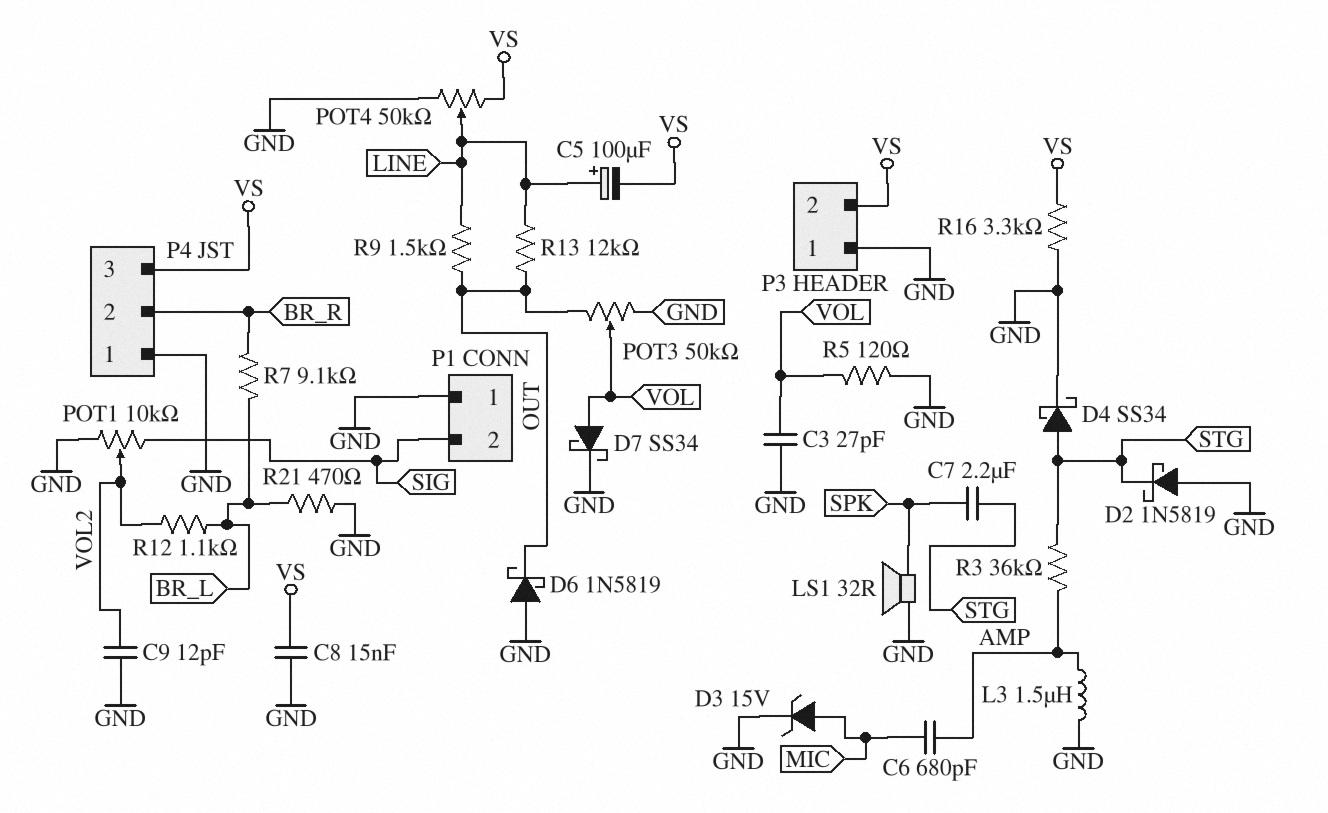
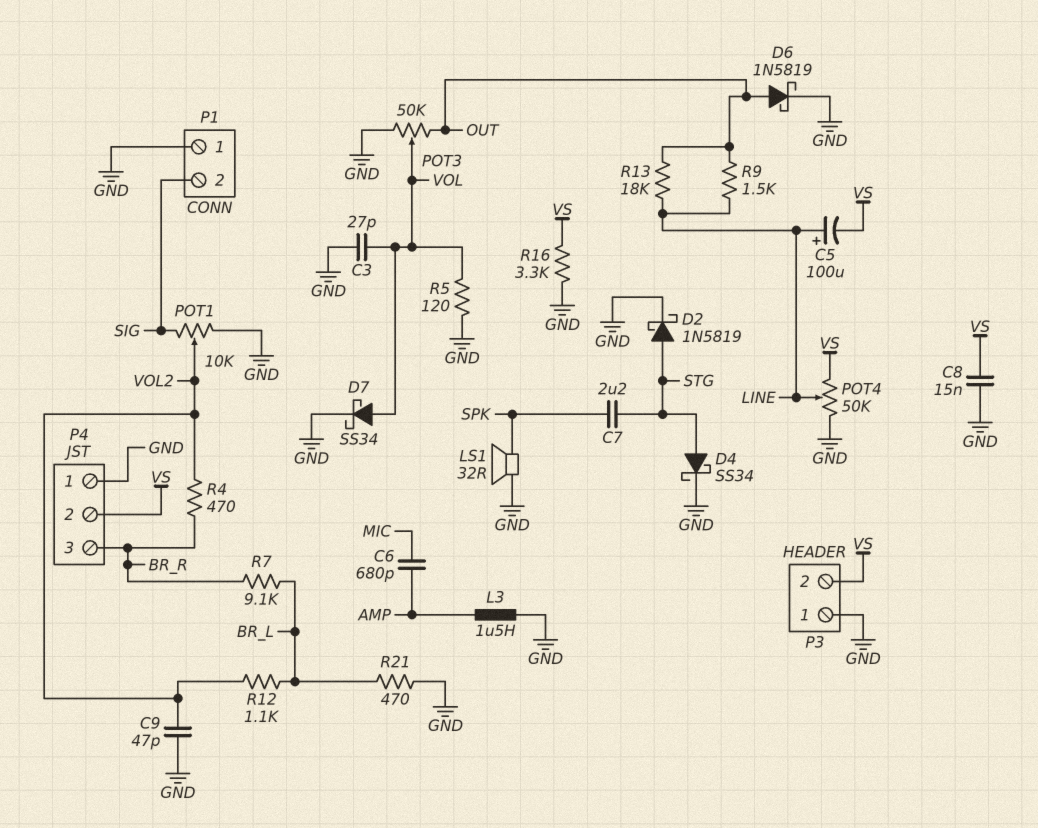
C9: 12pF (GND, VOL2) -> 47pF (GND, VOL2)
D2: schottky 1N5819 (A GND, K STG) -> schottky 1N5819 (A STG, K GND)
D3: zener 15V (A MIC, K GND) -> none
D6: schottky 1N5819 (A GND, K OUT) -> schottky 1N5819 (A OUT, K GND)
P4 pin 2: BR_R -> VS
P4 pin 3: VS -> BR_R
R3: 36k (AMP, STG) -> none
R4: none -> 470 (BR_R, VOL2)
R13: 12k (LINE, OUT) -> 18k (LINE, OUT)

